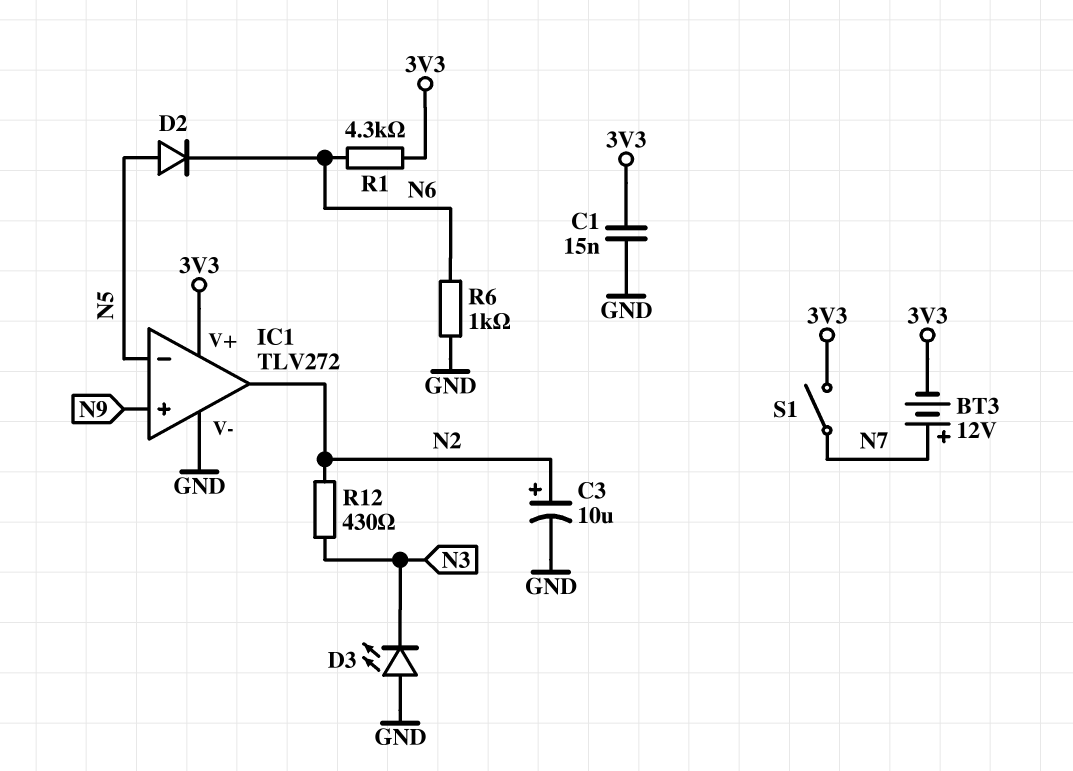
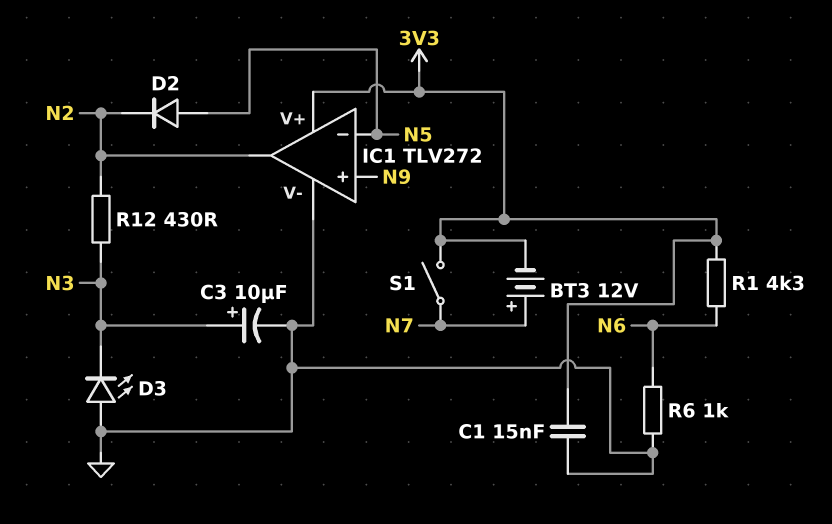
C3: 10uF (plus N2, minus GND) -> 10uF (plus N3, minus GND)
D2: diode (A N5, K N6) -> diode (A N5, K N2)

